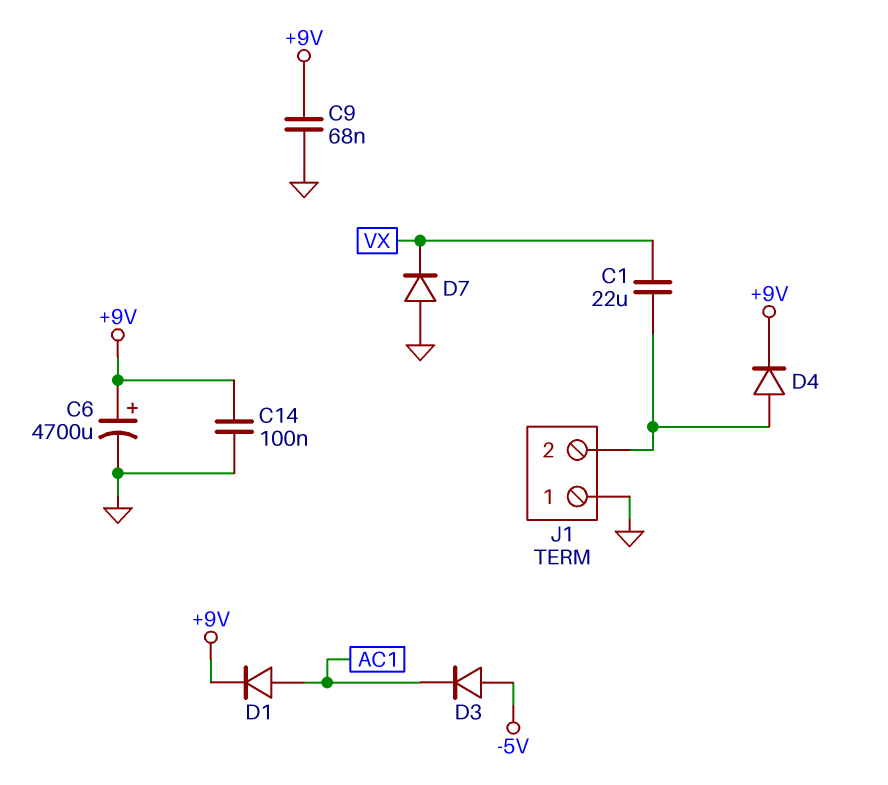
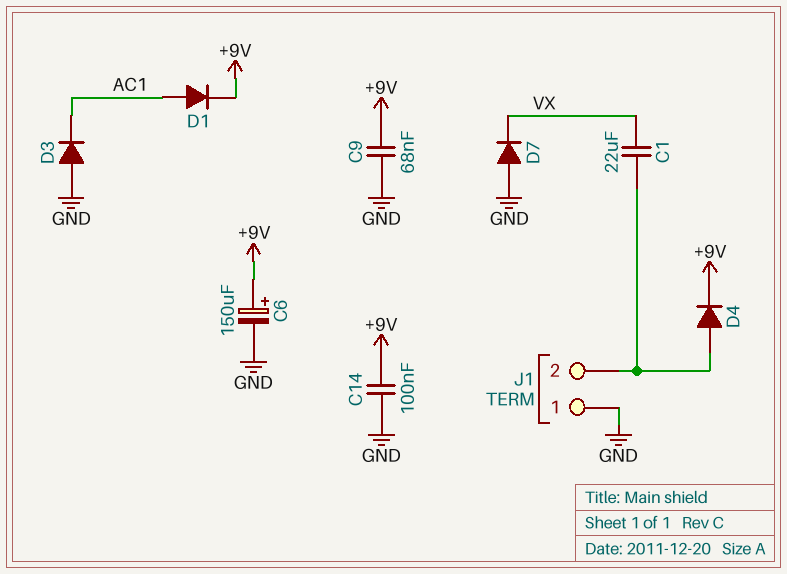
C6: 4700uF (plus +9V, minus GND) -> 150uF (plus +9V, minus GND)
D3: diode (A -5V, K AC1) -> diode (A GND, K AC1)

